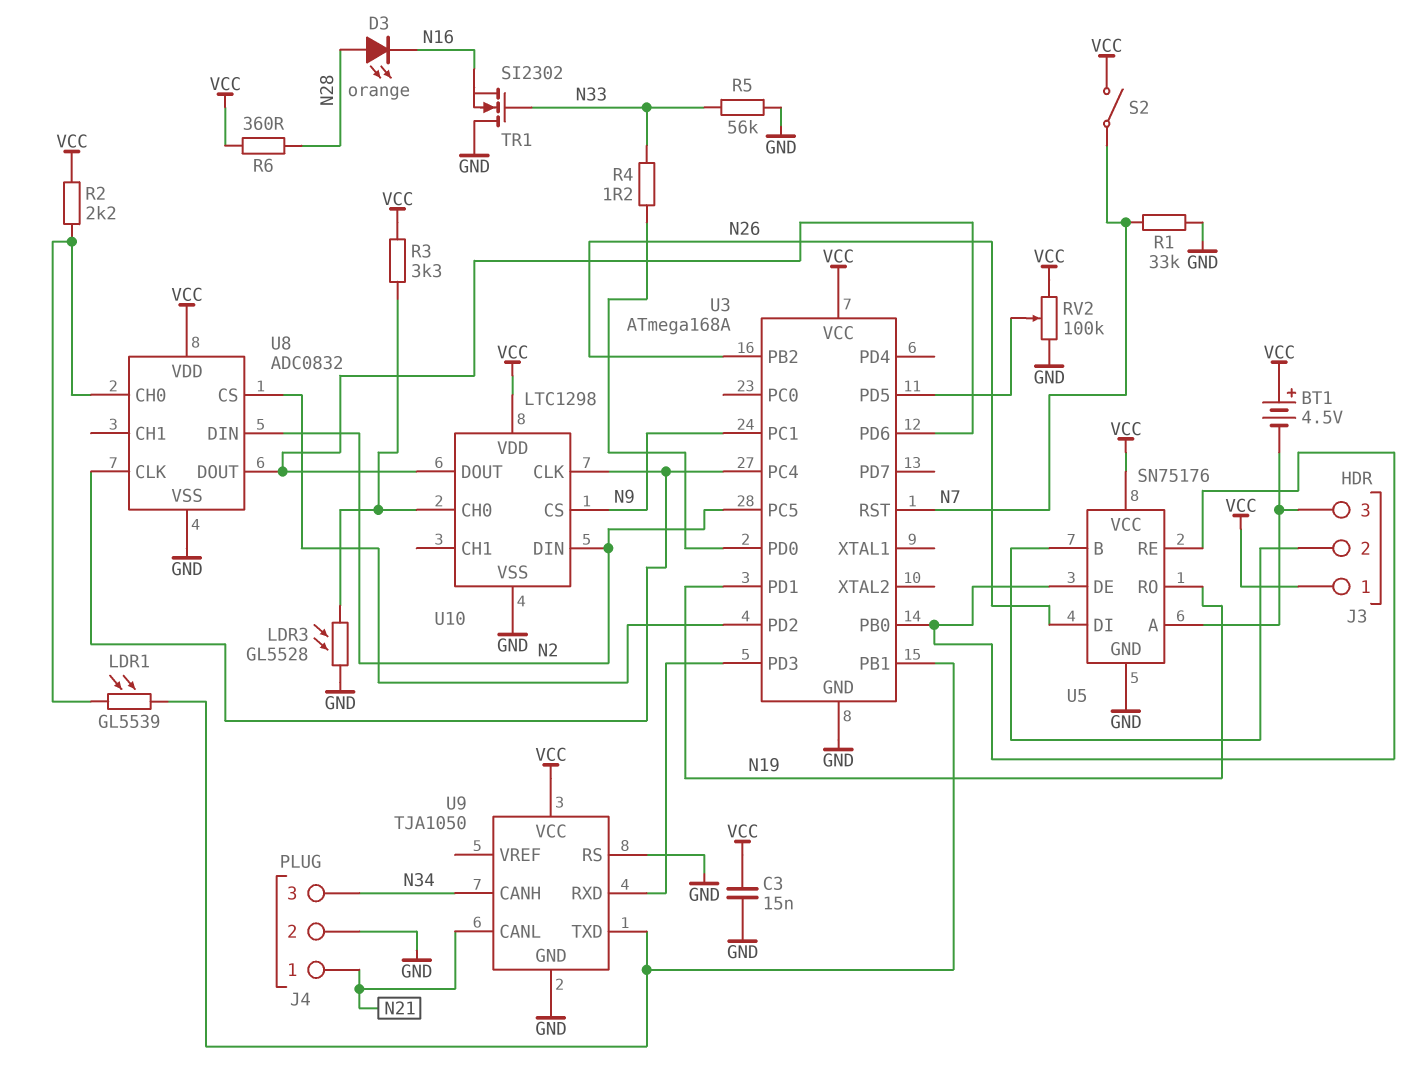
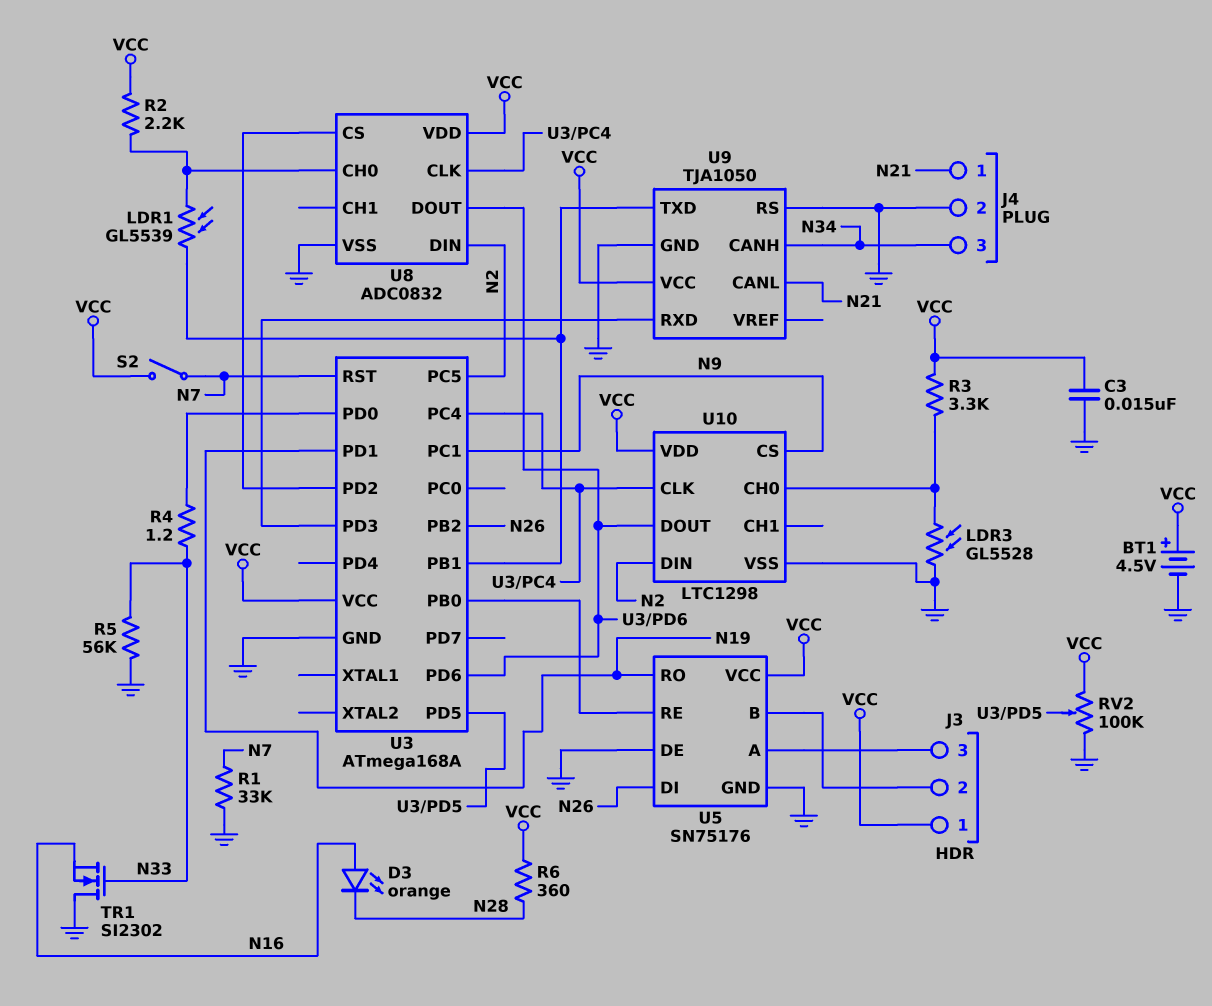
BT1: 4.5V (plus VCC, minus J3/3) -> 4.5V (plus VCC, minus GND)
D3: LED orange (A N28, K N16) -> LED orange (A N16, K N28)
U5 pin DE: U3/PB0 -> GND

